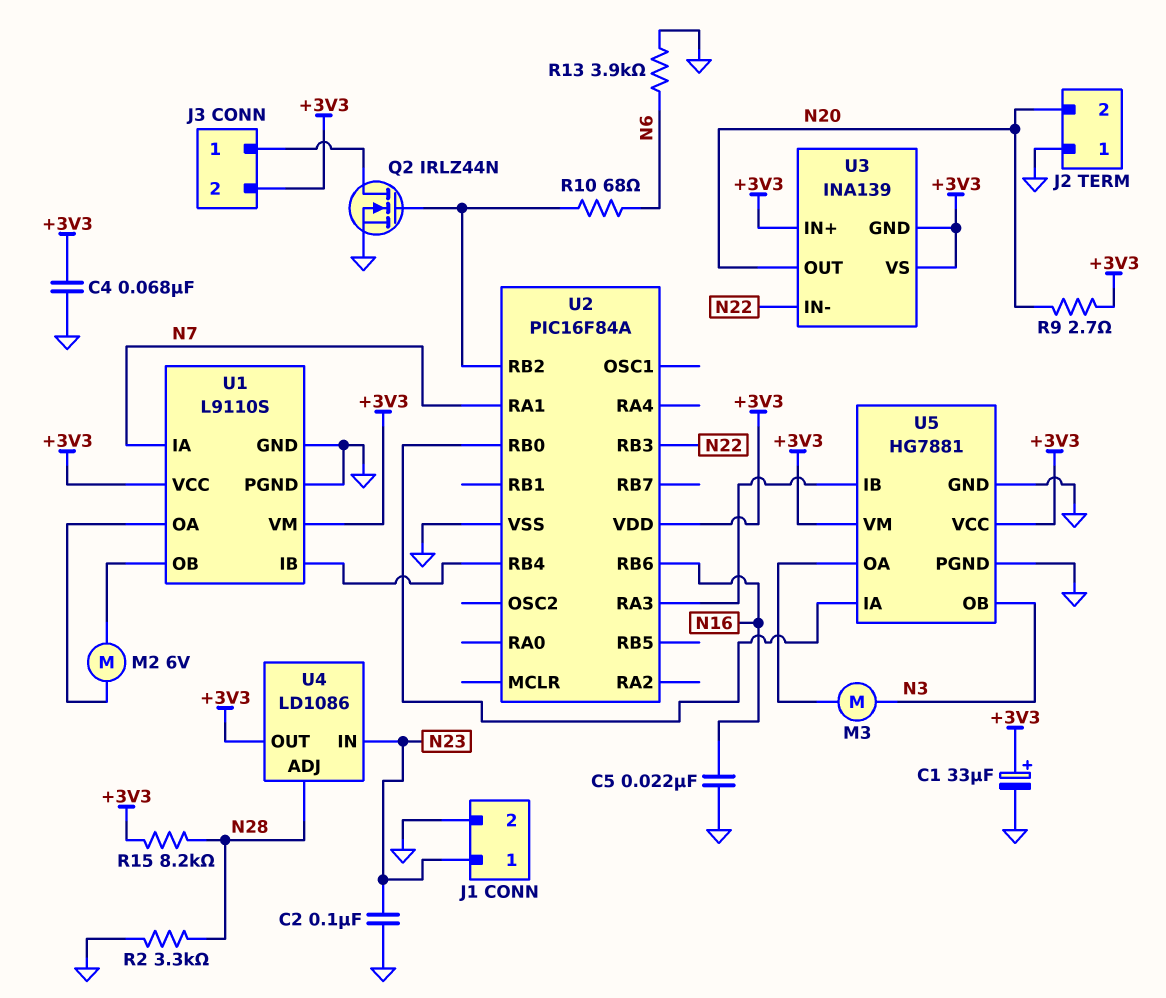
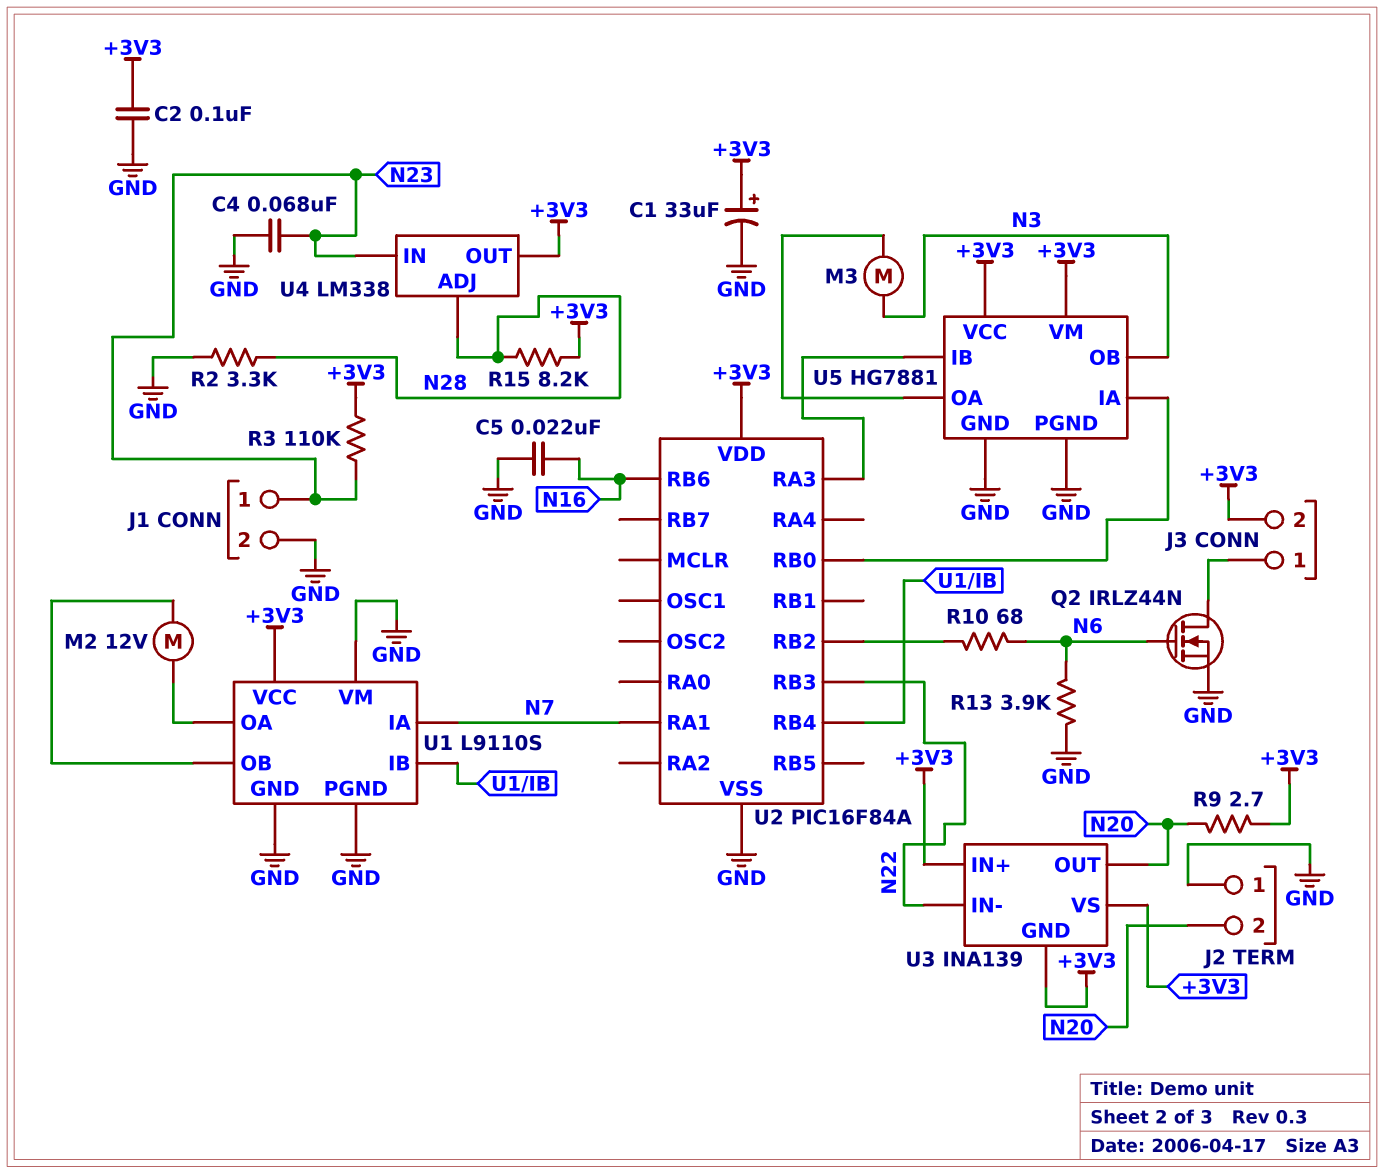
C2: 100nF (GND, N23) -> 100nF (+3V3, GND)
C4: 68nF (+3V3, GND) -> 68nF (GND, N23)
M2: motor 6V (U1/OA, U1/OB) -> motor 12V (U1/OA, U1/OB)
Q2: NMOS IRLZ44N (G U2/RB2, D J3/1, S GND) -> NMOS IRLZ44N (G N6, D J3/1, S GND)
R3: none -> 110k (+3V3, N23)
U1 pin VM: +3V3 -> GND
U4: LD1086 -> LM338

